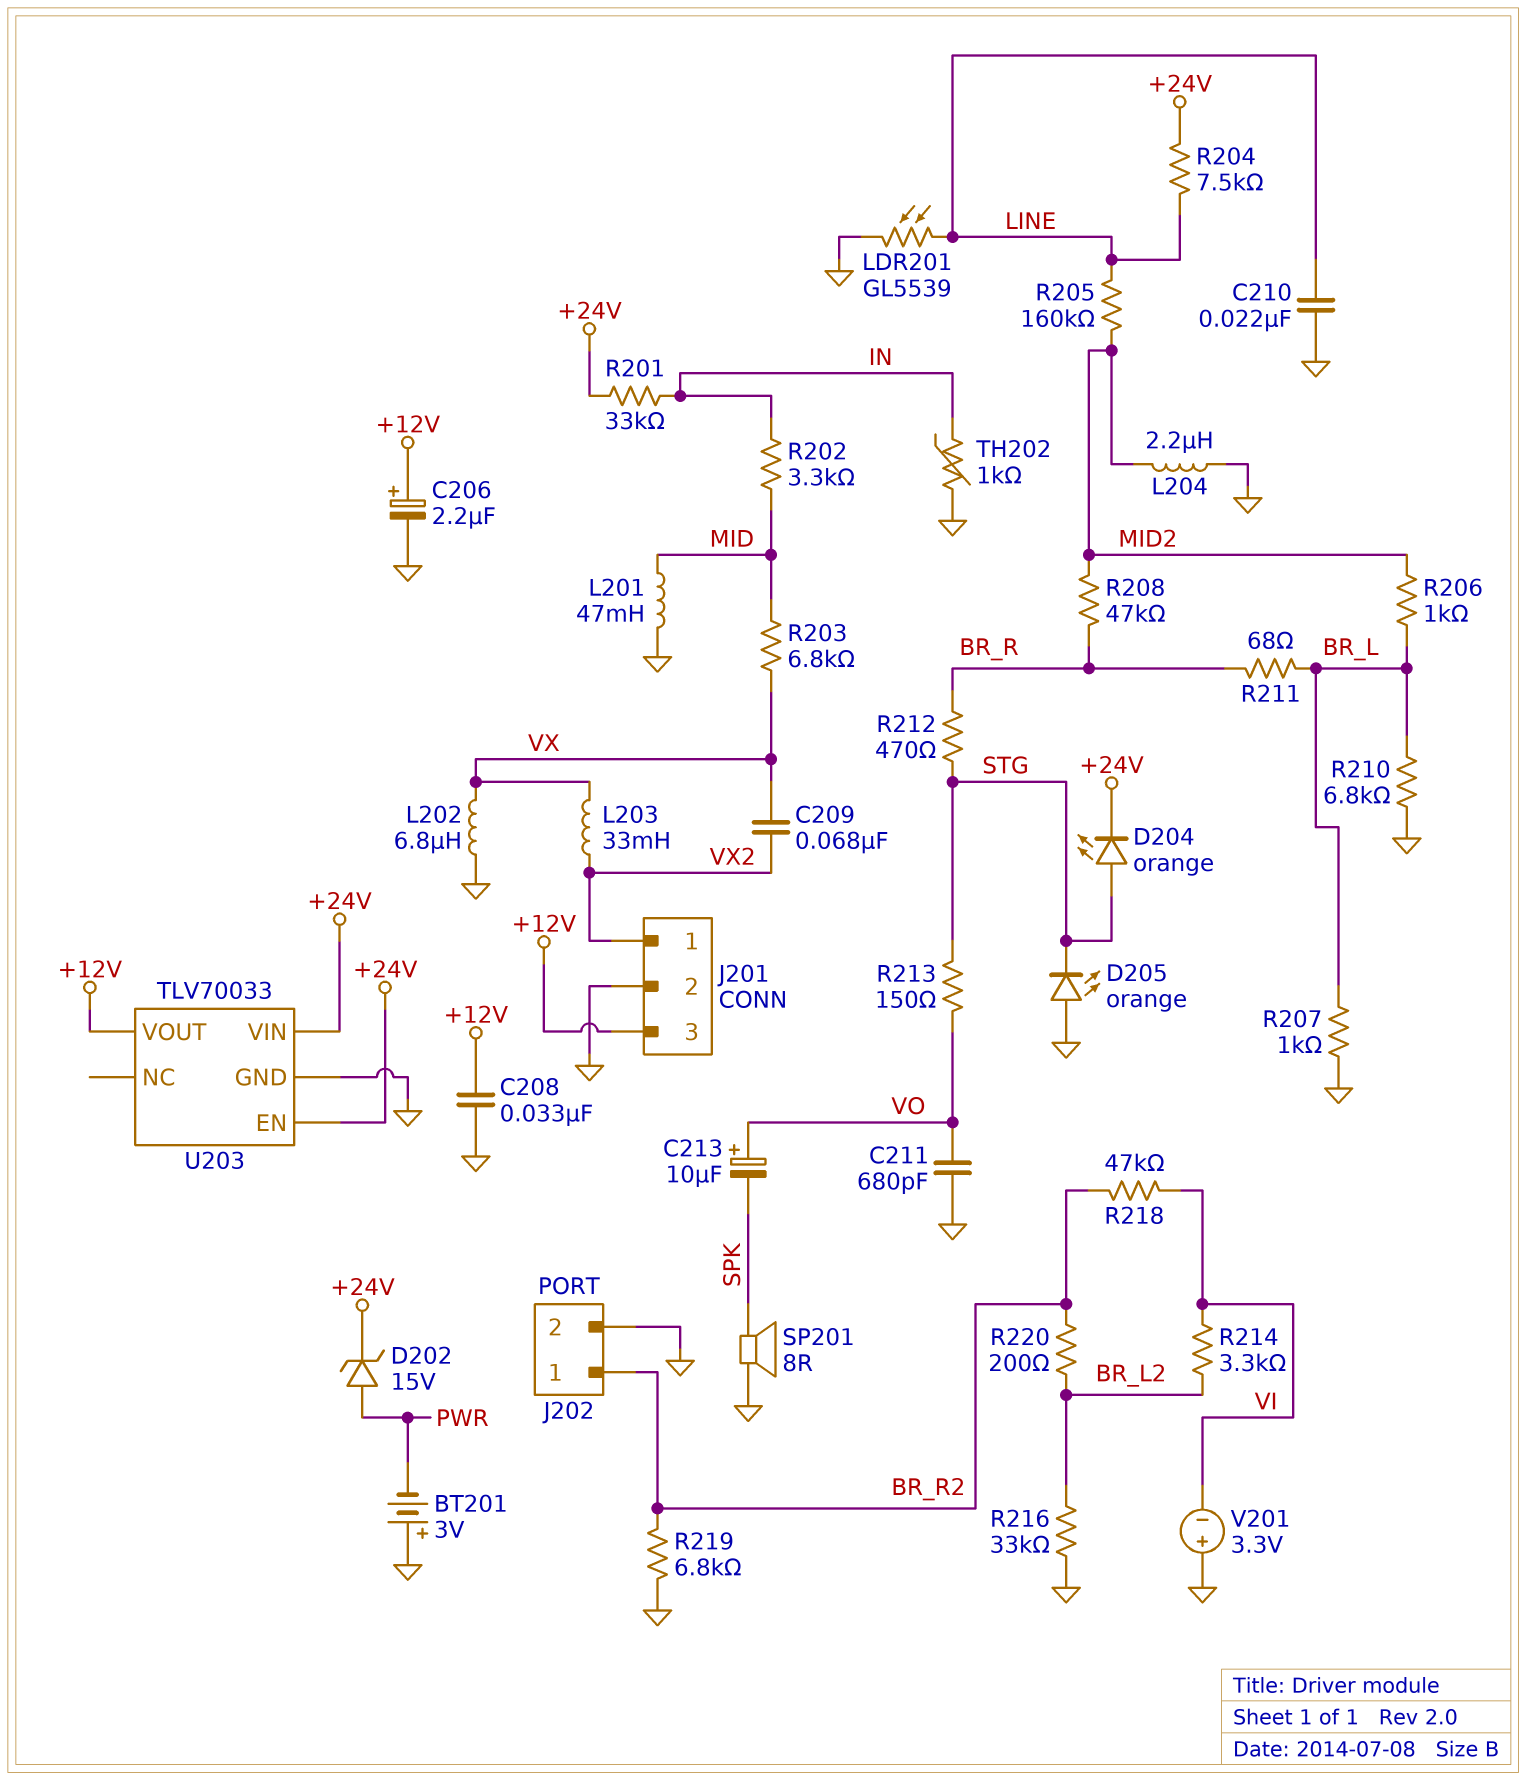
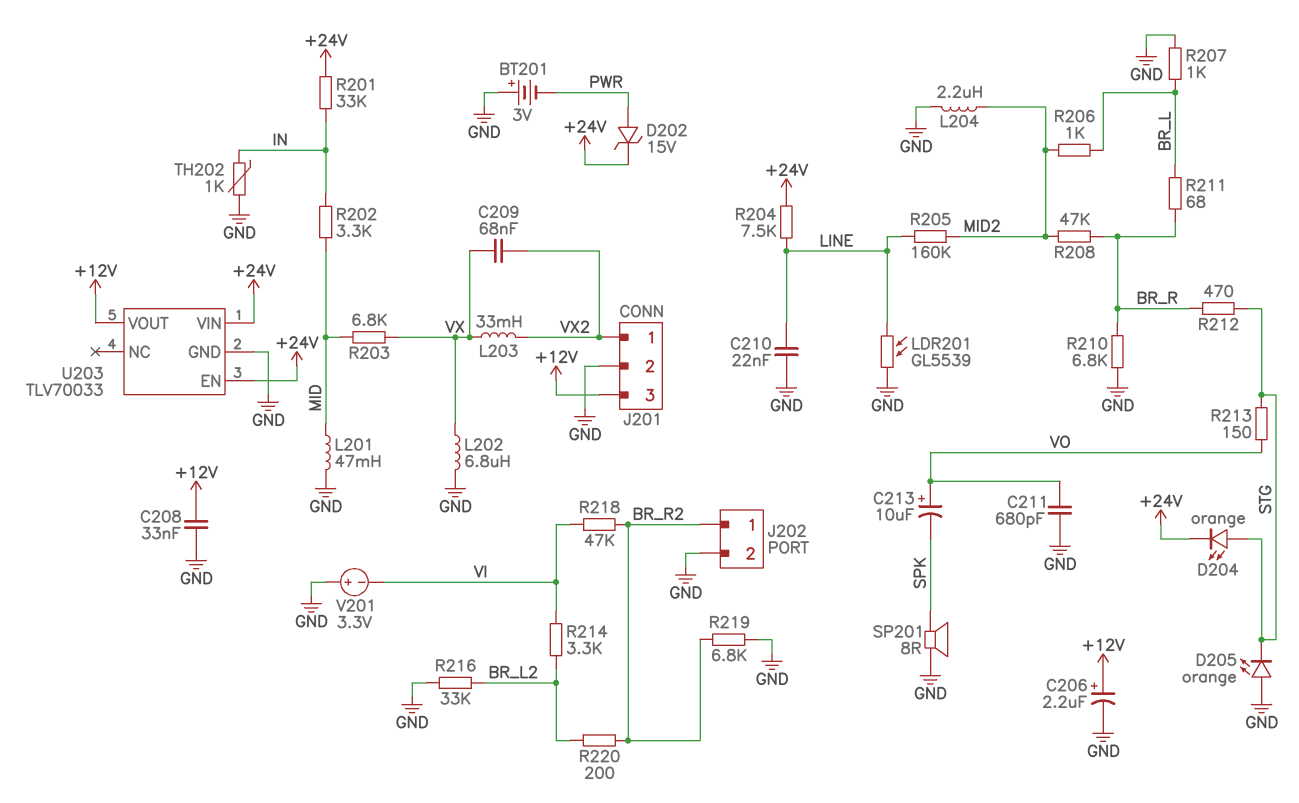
R210: 6.8k (BR_L, GND) -> 6.8k (BR_R, GND)

